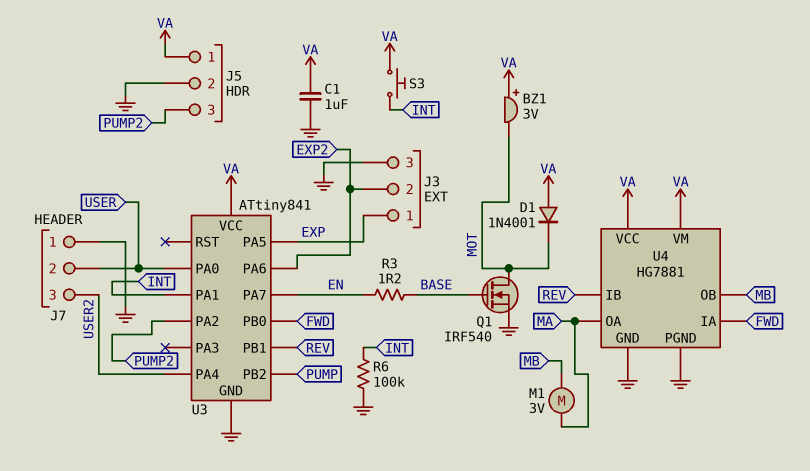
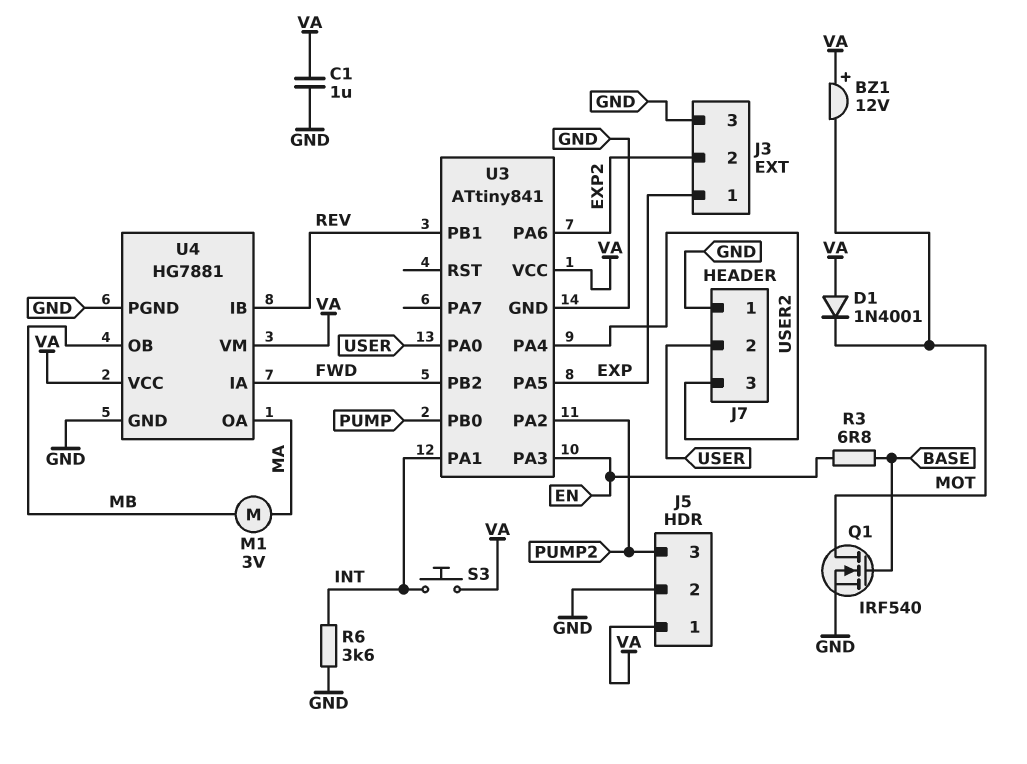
BZ1: buzzer 3V (plus VA, minus MOT) -> buzzer 12V (plus VA, minus MOT)
R3: 1.2 (BASE, EN) -> 6.8 (BASE, EN)
R6: 100k (GND, INT) -> 3.6k (GND, INT)
U3 pin PA3: none -> EN
U3 pin PA7: EN -> none
U3 pin PB0: FWD -> PUMP
U3 pin PB2: PUMP -> FWD

